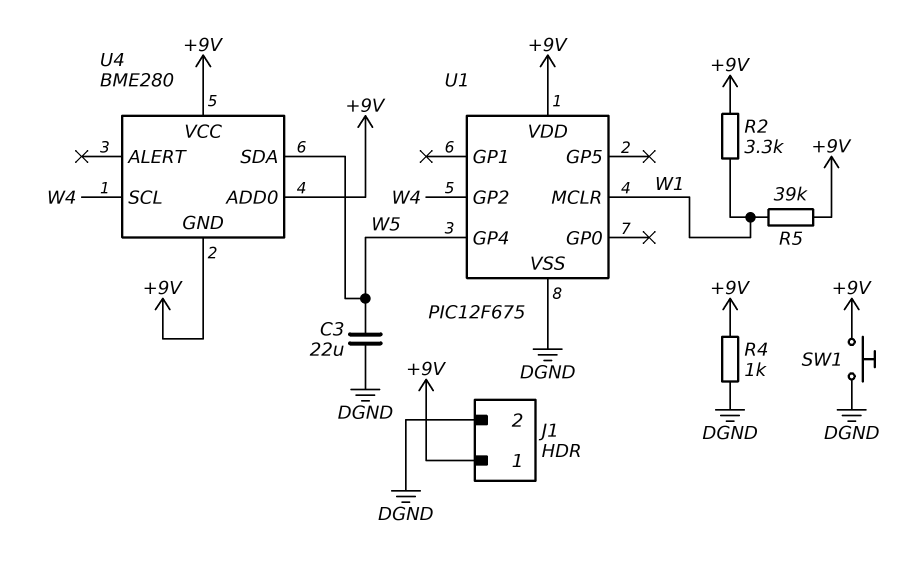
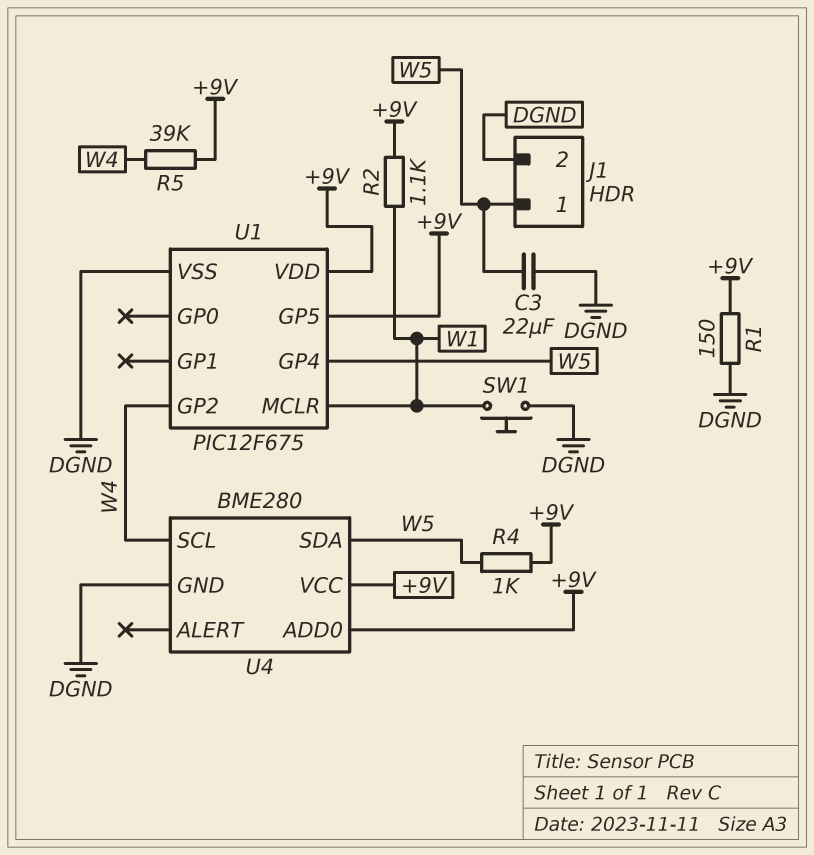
J1 pin 1: +9V -> W5
R1: none -> 150 (+9V, DGND)
R2: 3.3k (+9V, W1) -> 1.1k (+9V, W1)
R4: 1k (+9V, DGND) -> 1k (+9V, W5)
R5: 39k (+9V, W1) -> 39k (+9V, W4)
SW1: button (+9V, DGND) -> button (DGND, W1)
U1 pin GP5: none -> +9V
U4 pin GND: +9V -> DGND

